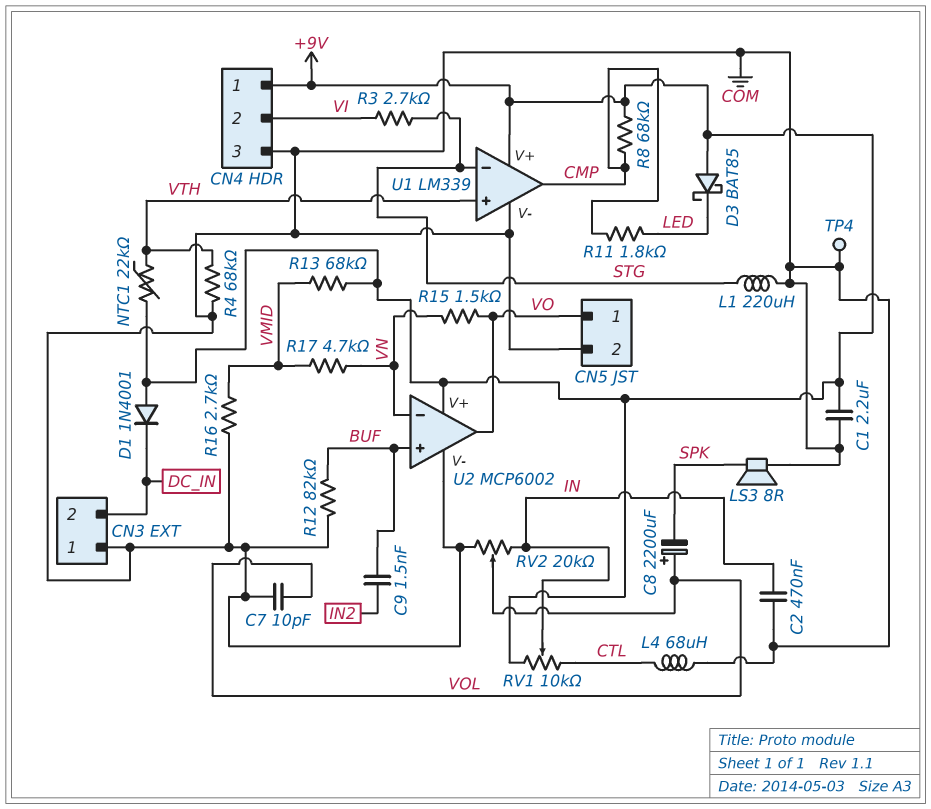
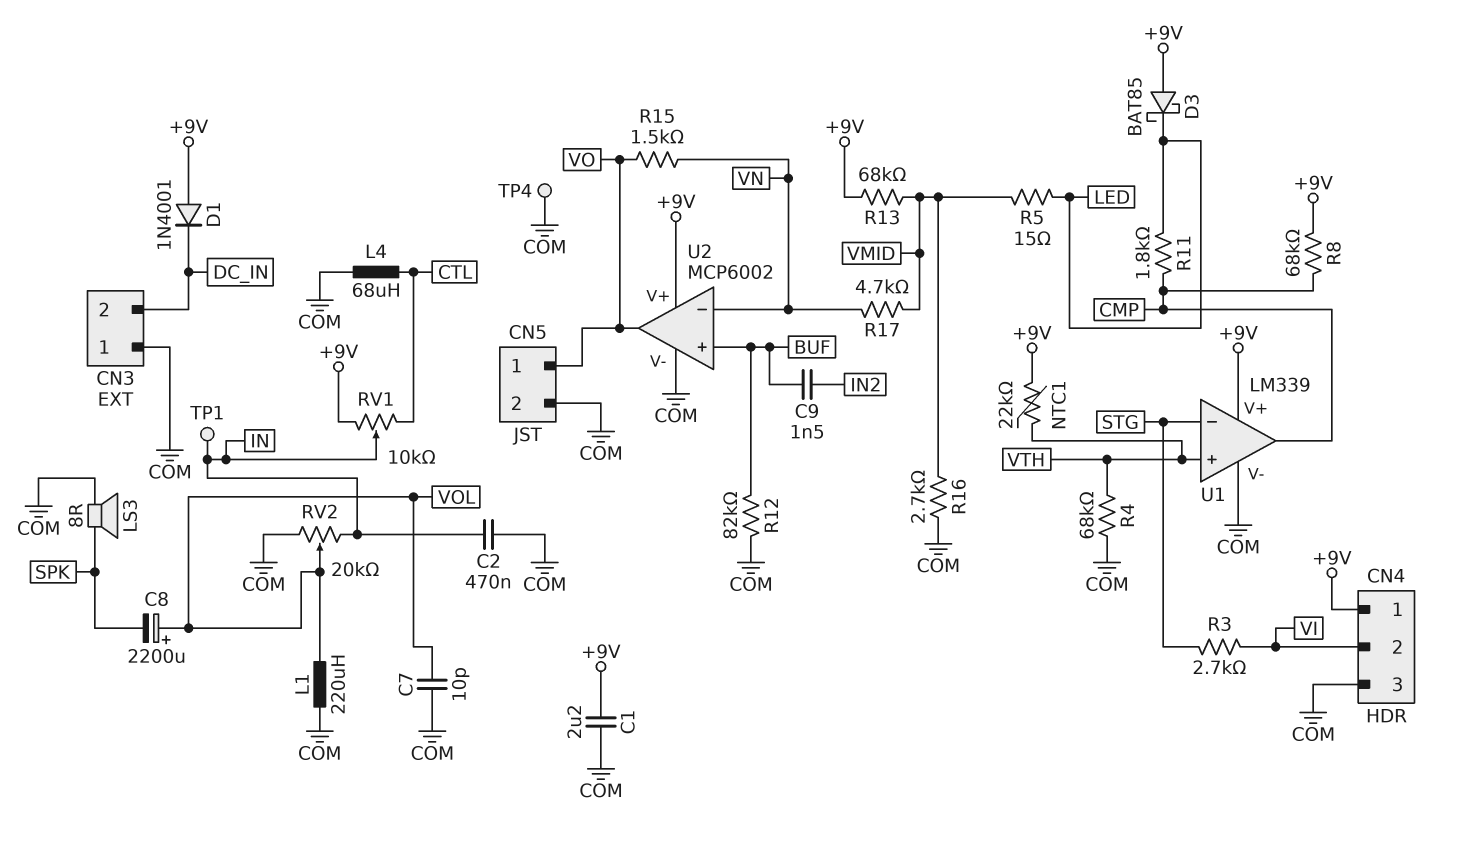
L1: 220uH (COM, STG) -> 220uH (COM, VOL)
R5: none -> 15 (LED, VMID)
TP1: none -> test point (IN)

